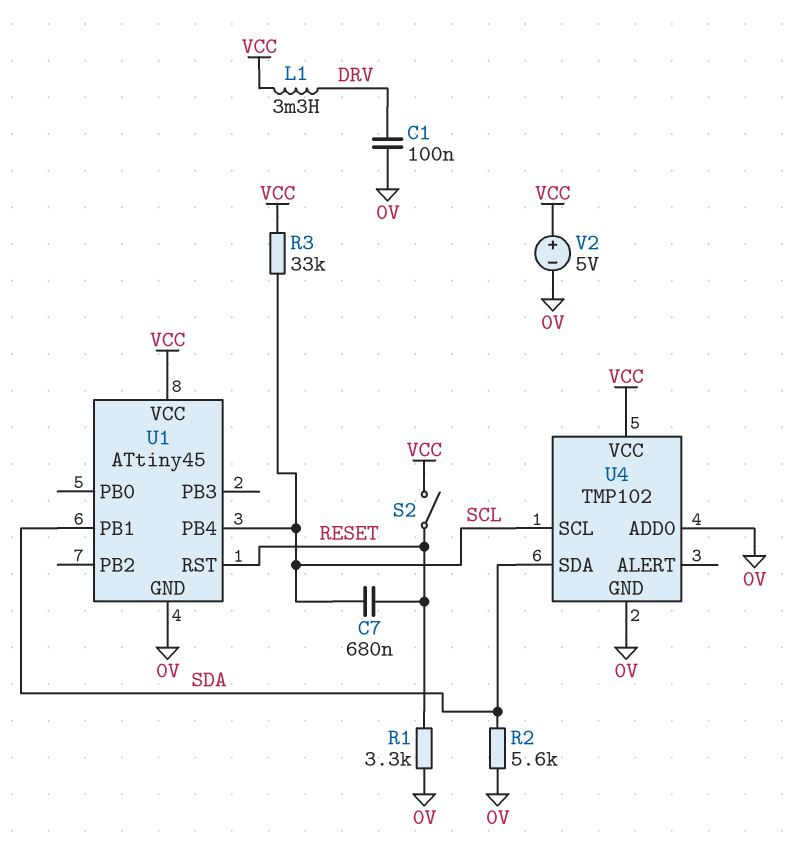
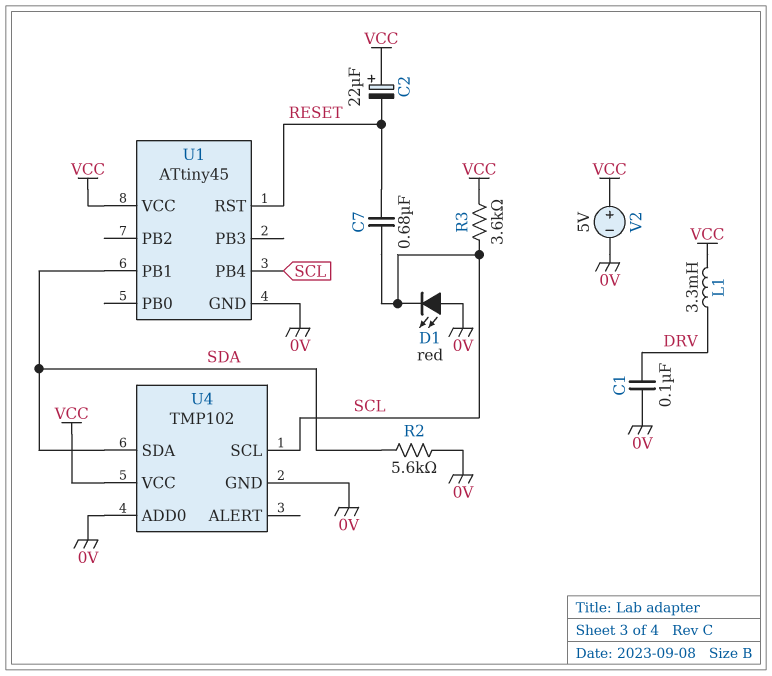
C2: none -> 22uF (plus VCC, minus RESET)
D1: none -> LED red (A 0V, K SCL)
R1: 3.3k (0V, RESET) -> none
R3: 33k (SCL, VCC) -> 3.6k (SCL, VCC)
S2: switch (RESET, VCC) -> none

